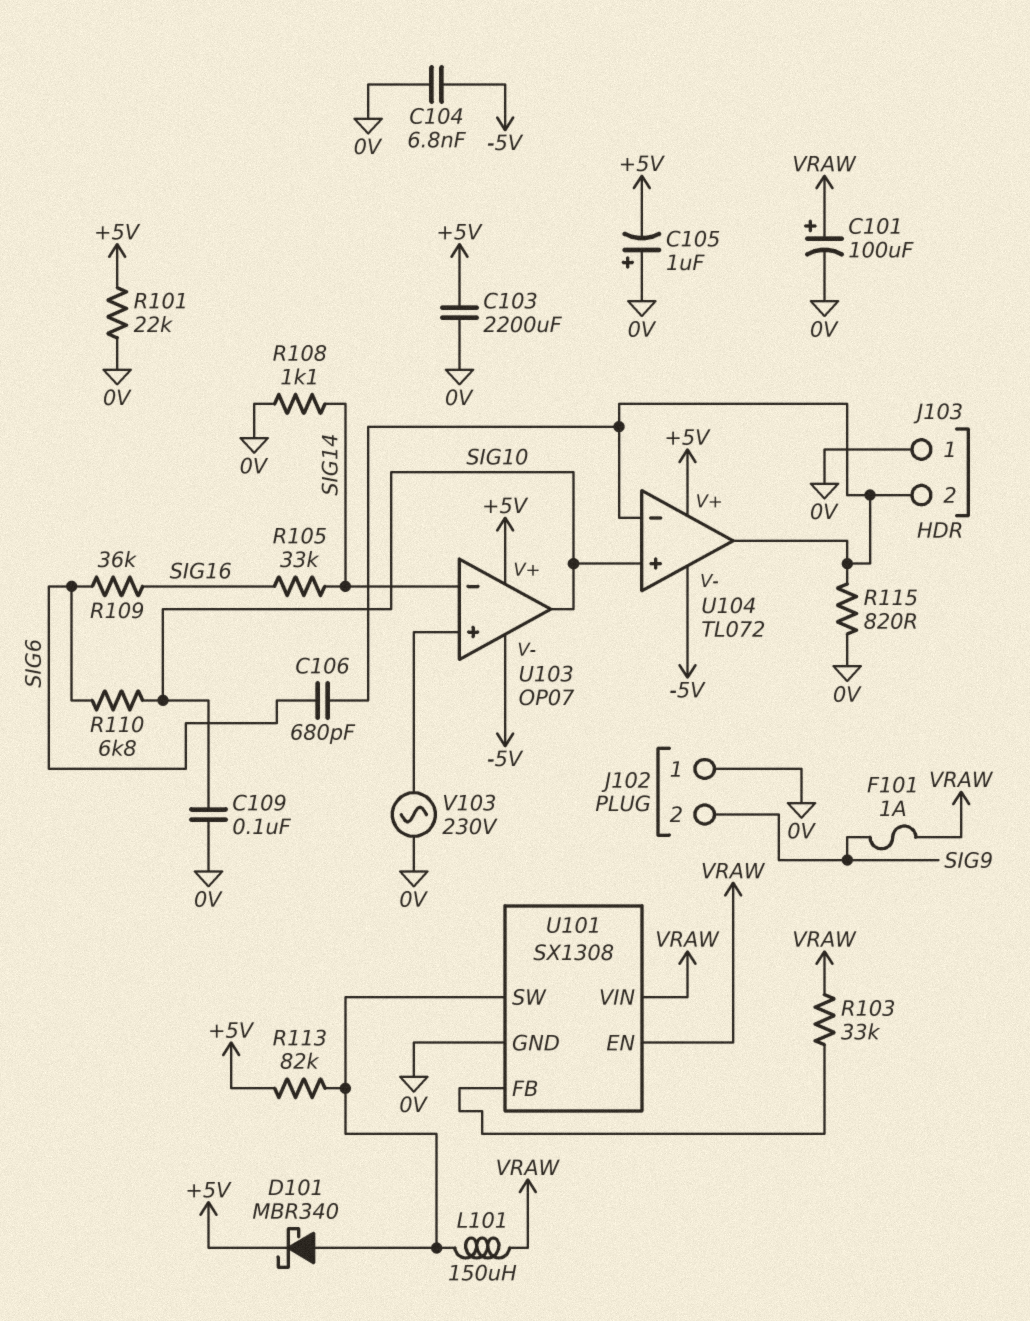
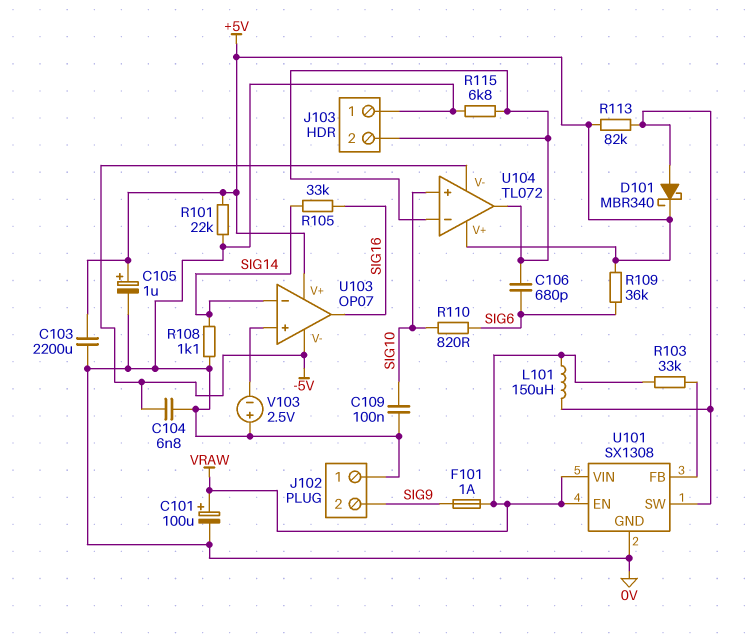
C105: 1uF (plus 0V, minus +5V) -> 1uF (plus +5V, minus 0V)
R109: 36k (SIG6, SIG16) -> 36k (+5V, SIG6)
R110: 6.8k (SIG6, SIG10) -> 820 (SIG6, SIG10)
R115: 820 (0V, J103/2) -> 6.8k (0V, J103/2)
U103 pin out: SIG10 -> SIG16
V103: AC 230V (0V, U103/in+) -> 2.5V (plus 0V, minus U103/in+)

